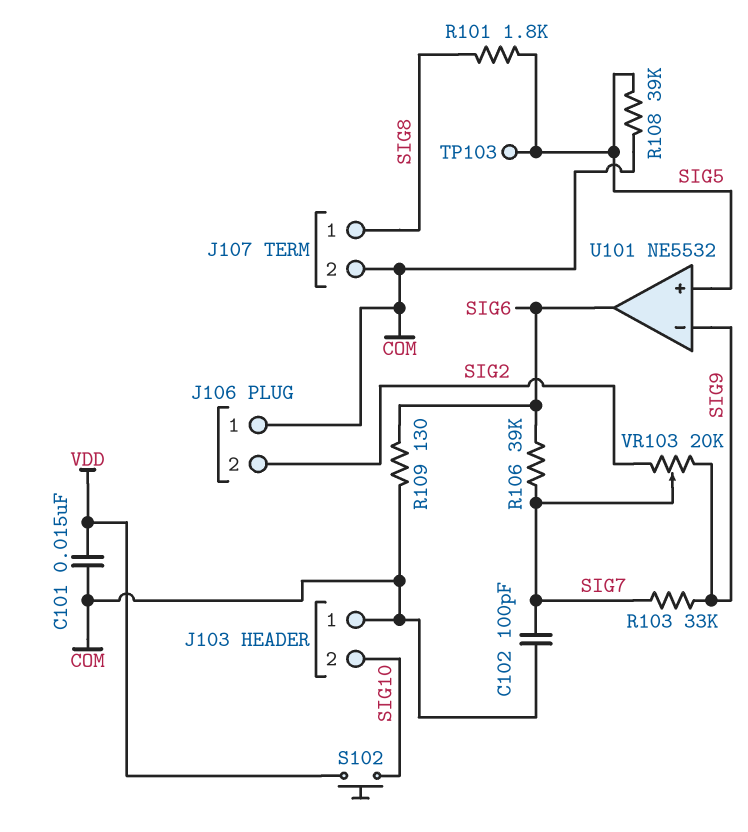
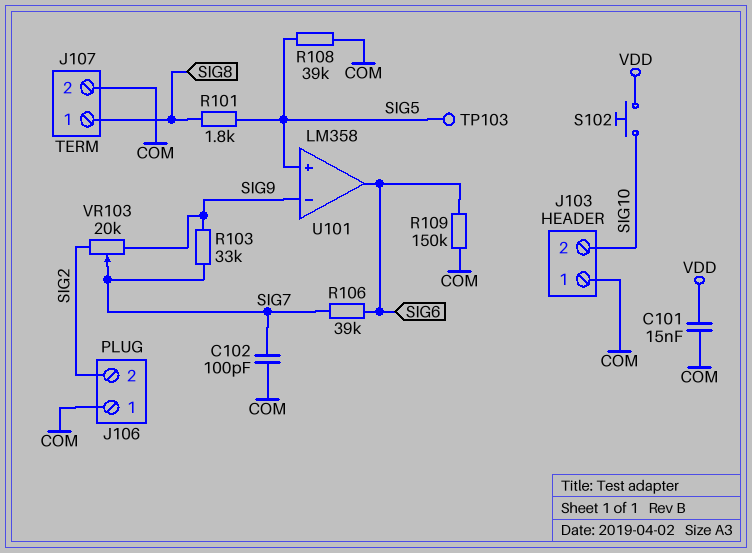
R109: 130 (COM, SIG6) -> 150k (COM, SIG6)
U101: NE5532 -> LM358

